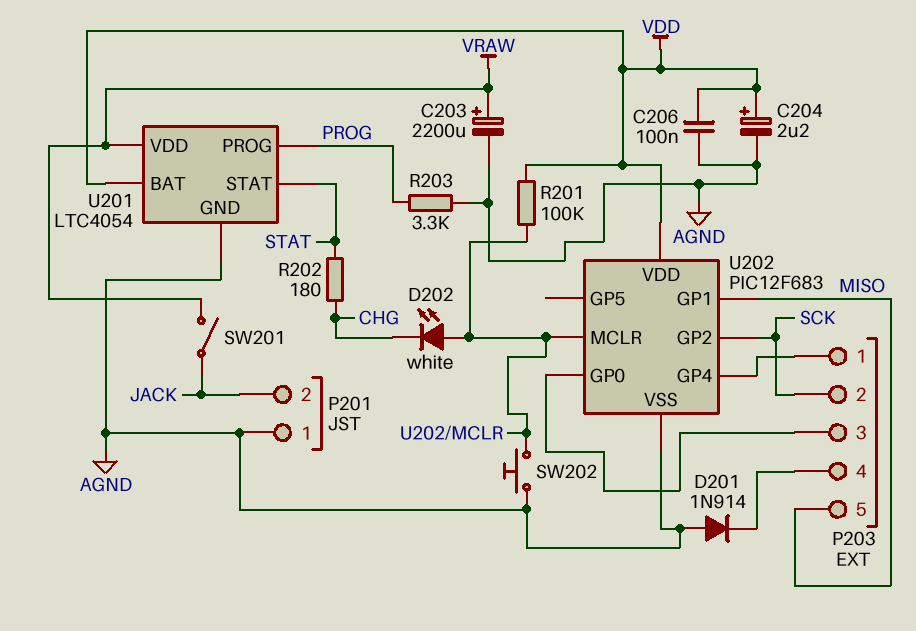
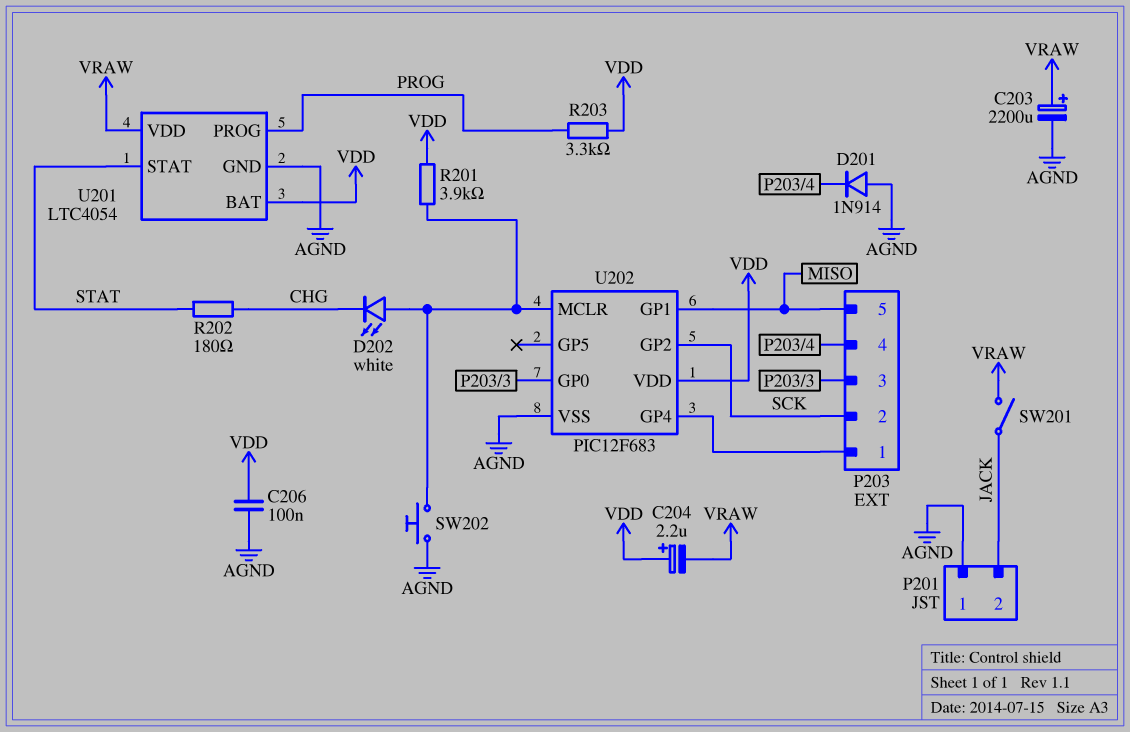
C204: 2.2uF (plus VDD, minus AGND) -> 2.2uF (plus VDD, minus VRAW)
R201: 100k (U202/MCLR, VDD) -> 3.9k (U202/MCLR, VDD)
R203: 3.3k (AGND, PROG) -> 3.3k (PROG, VDD)

